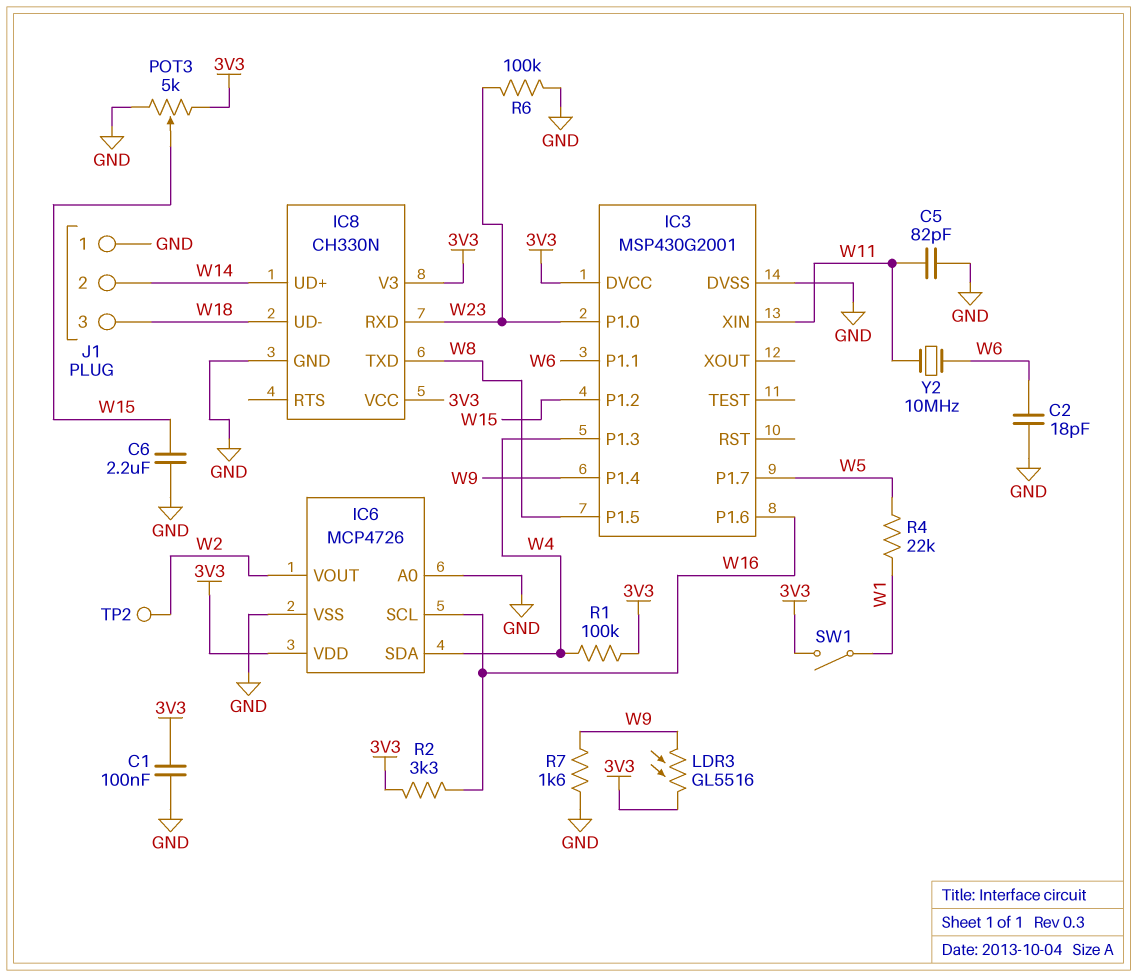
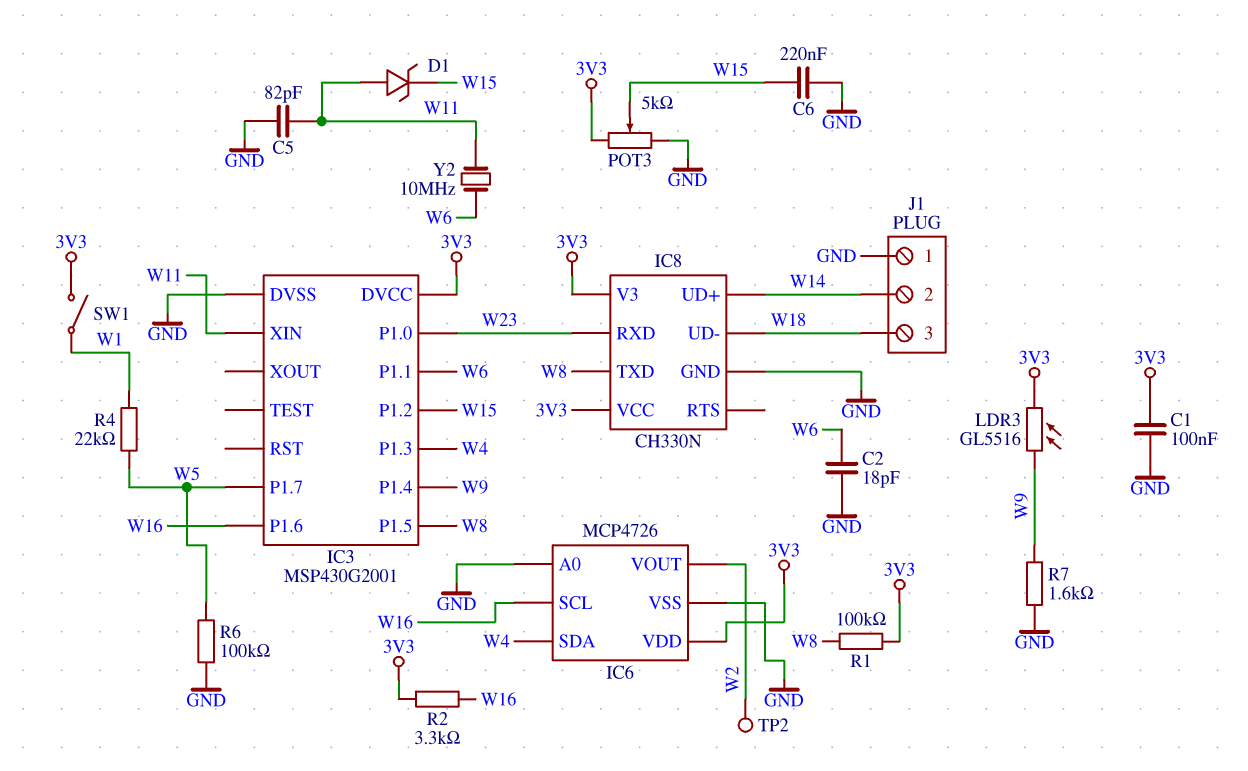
C6: 2.2uF (GND, W15) -> 220nF (GND, W15)
D1: none -> zener (A W11, K W15)
R1: 100k (3V3, W4) -> 100k (3V3, W8)
R6: 100k (GND, W23) -> 100k (GND, W5)

